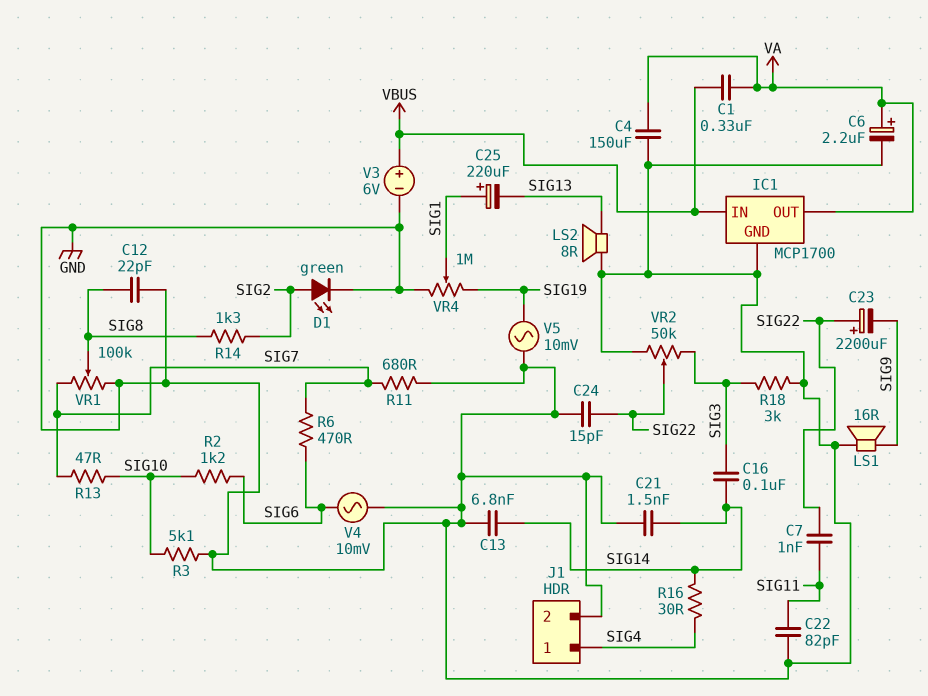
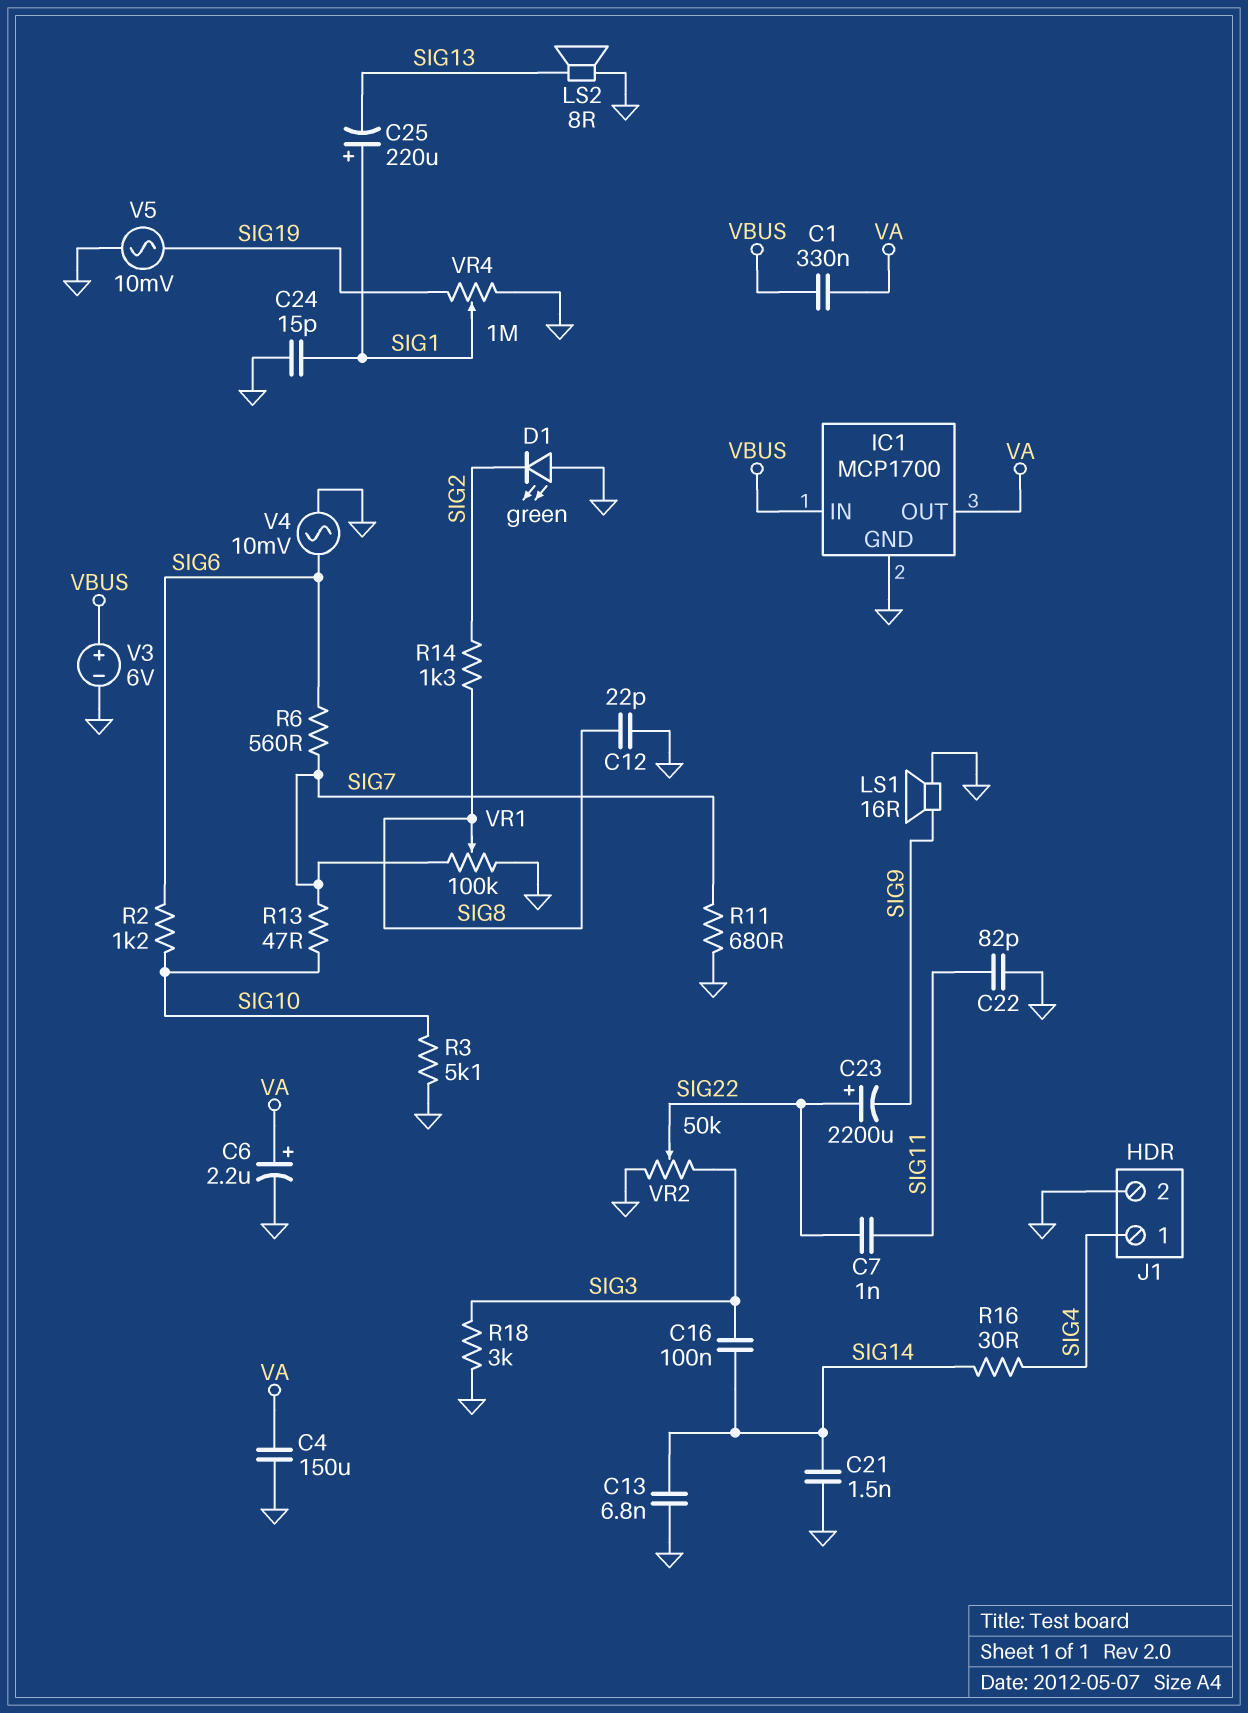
C24: 15pF (GND, SIG22) -> 15pF (GND, SIG1)
D1: LED green (A SIG2, K GND) -> LED green (A GND, K SIG2)
R6: 470 (SIG6, SIG7) -> 560 (SIG6, SIG7)

